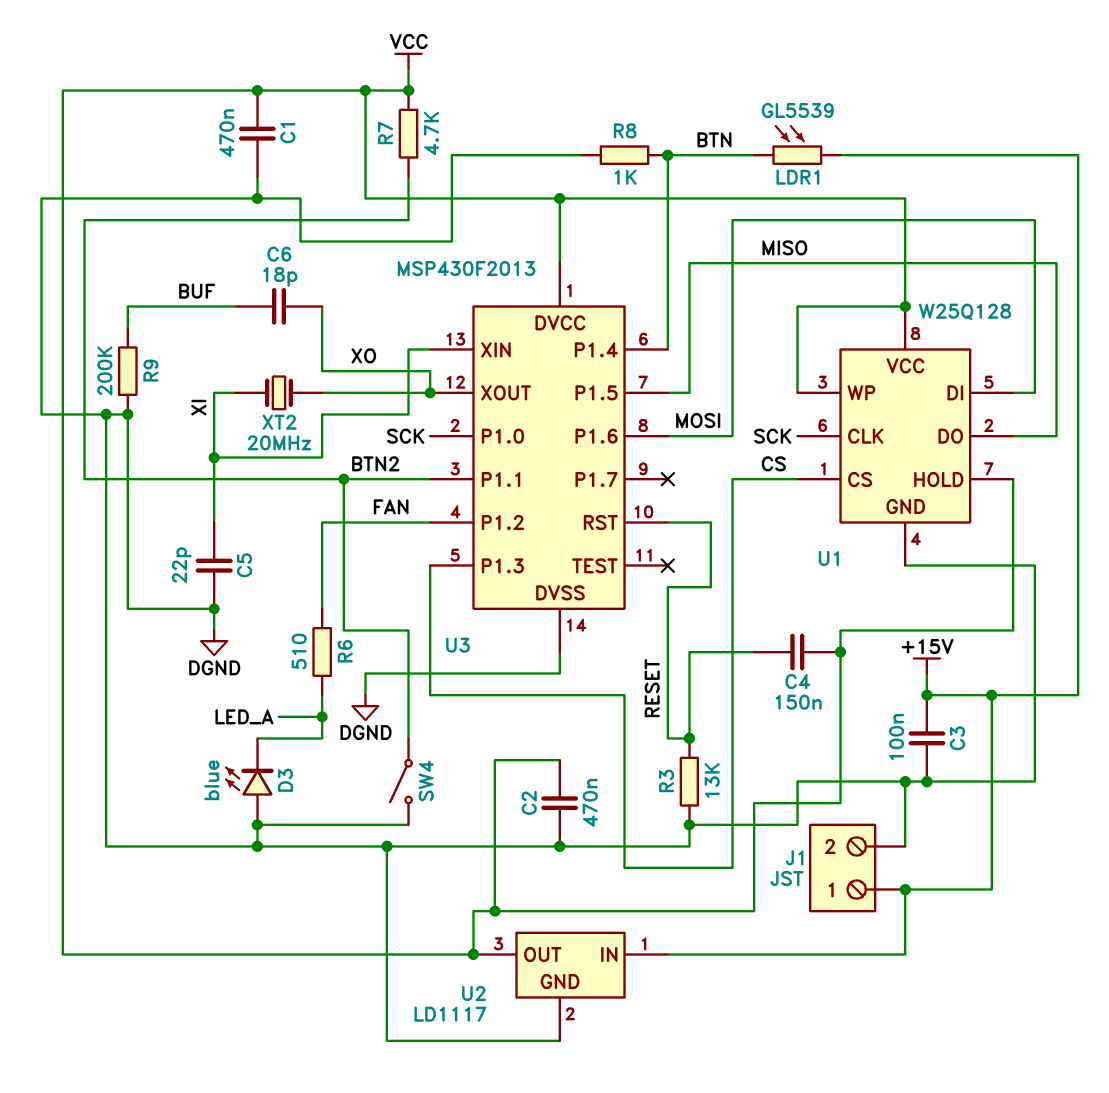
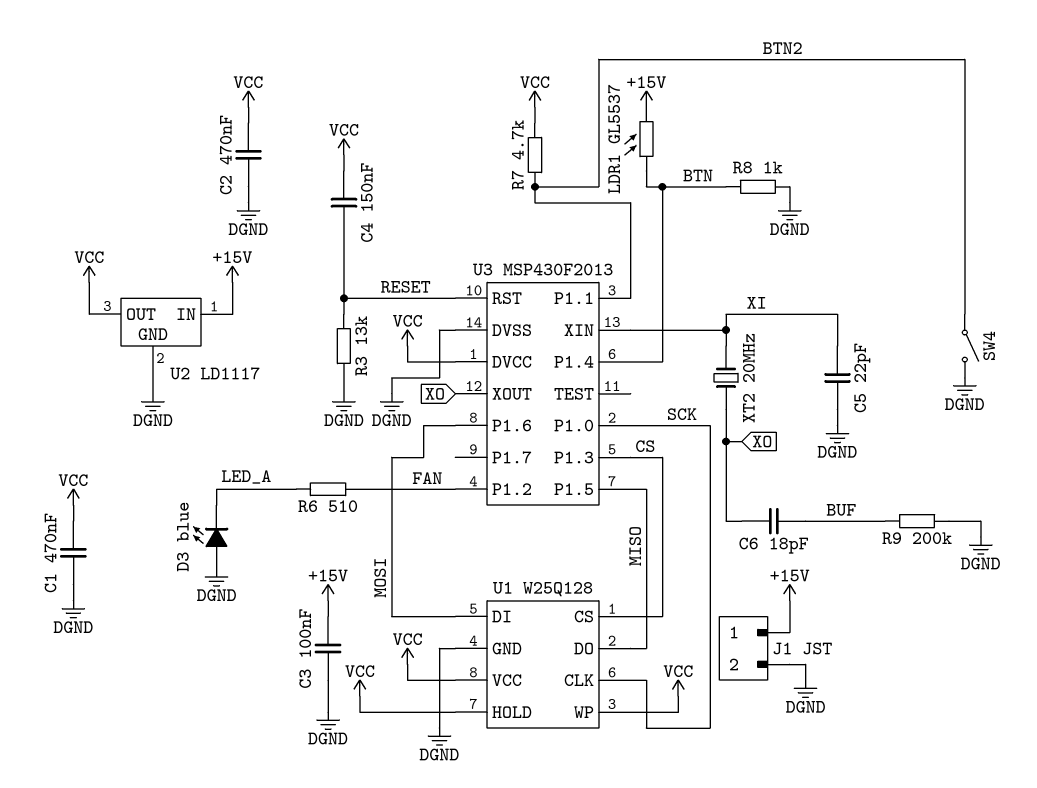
LDR1: GL5539 (+15V, BTN) -> GL5537 (+15V, BTN)

